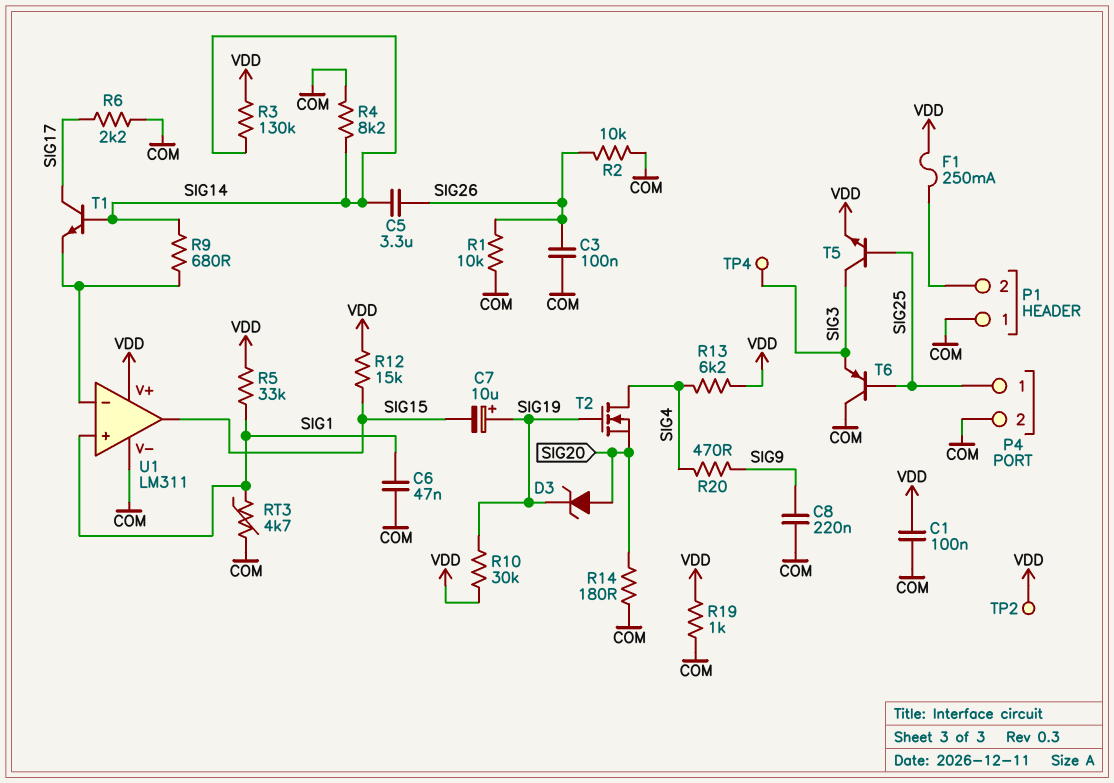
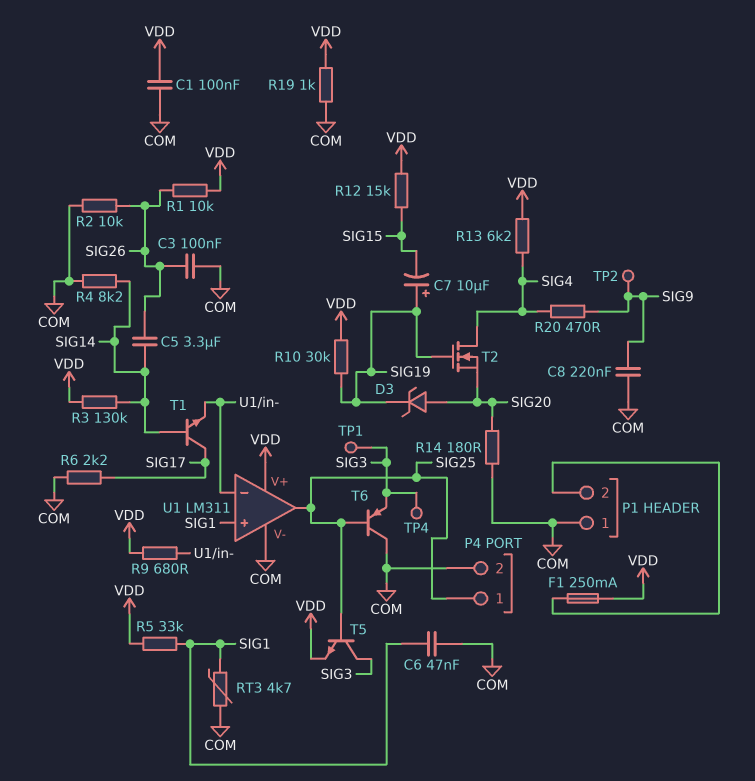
R1: 10k (COM, SIG26) -> 10k (SIG26, VDD)
R9: 680 (SIG14, U1/in-) -> 680 (U1/in-, VDD)
TP1: none -> test point (SIG3)
TP2: test point (VDD) -> test point (SIG9)
U1 pin out: SIG15 -> SIG25

